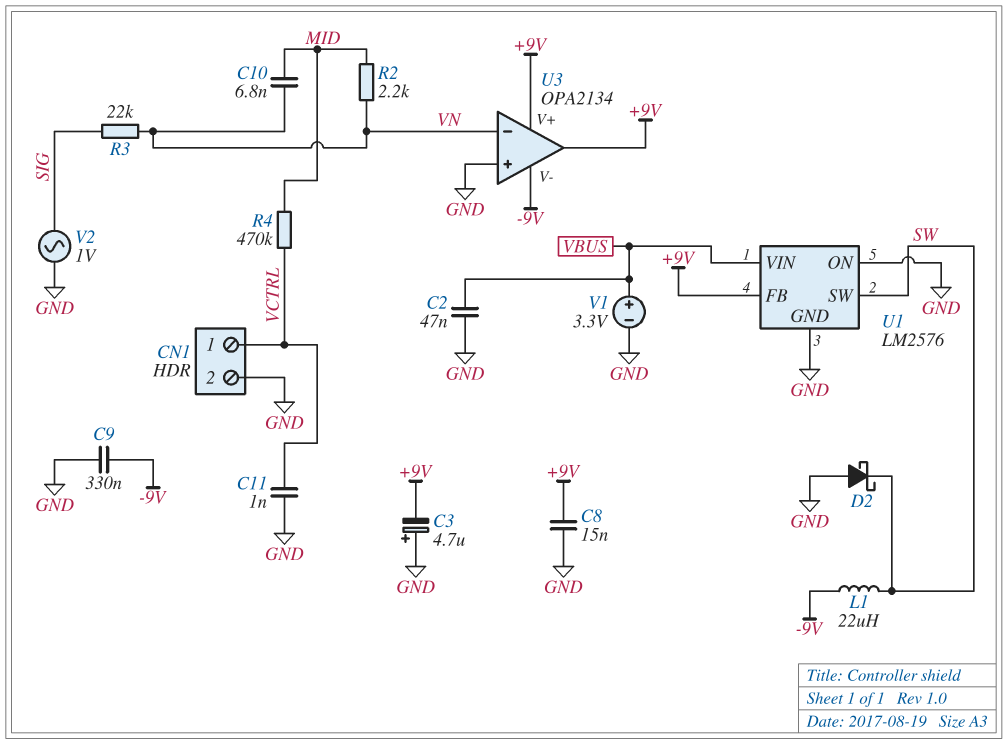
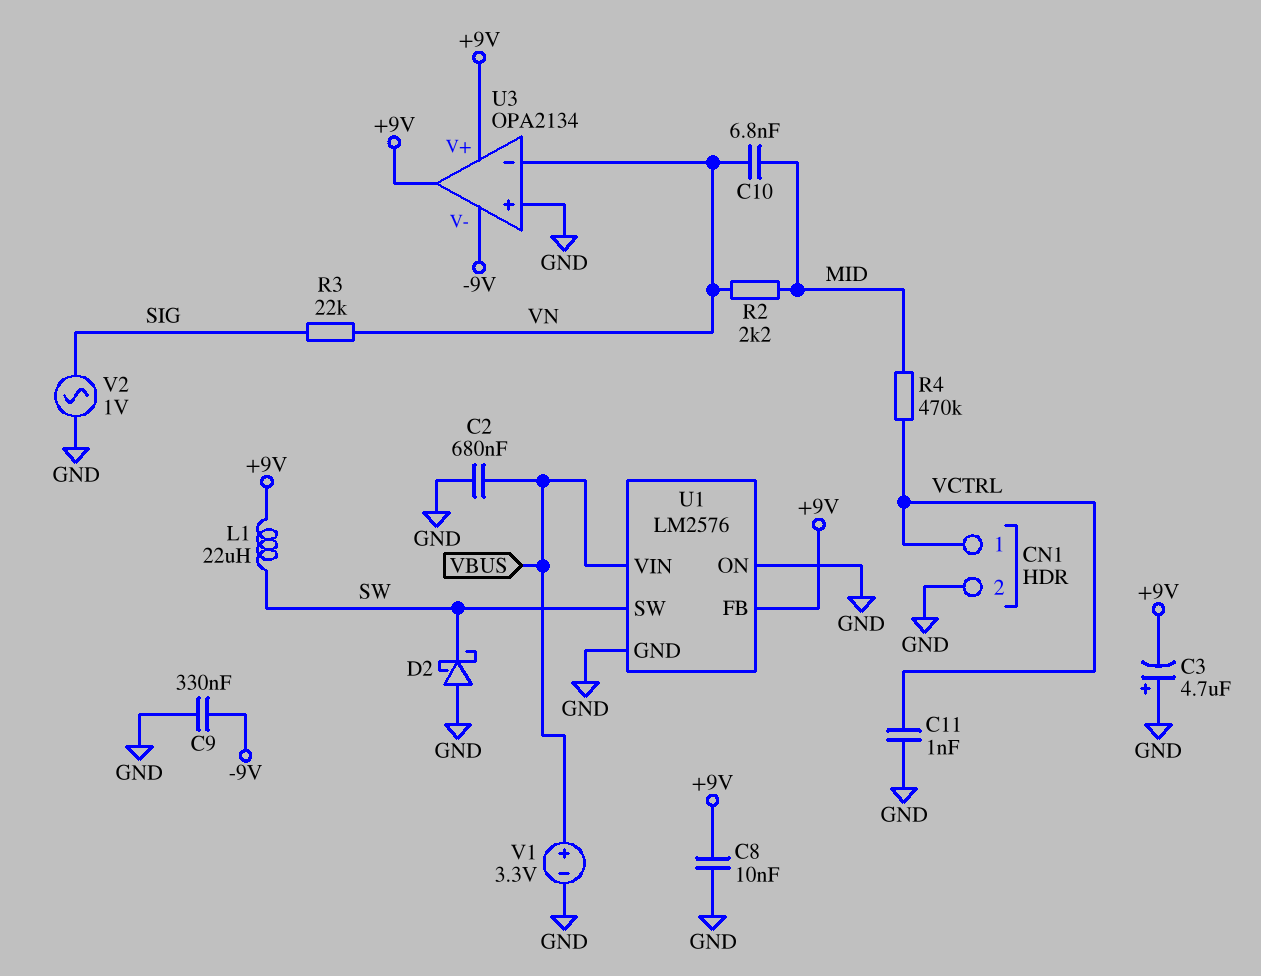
C2: 47nF (GND, VBUS) -> 680nF (GND, VBUS)
C8: 15nF (+9V, GND) -> 10nF (+9V, GND)
L1: 22uH (-9V, SW) -> 22uH (+9V, SW)

